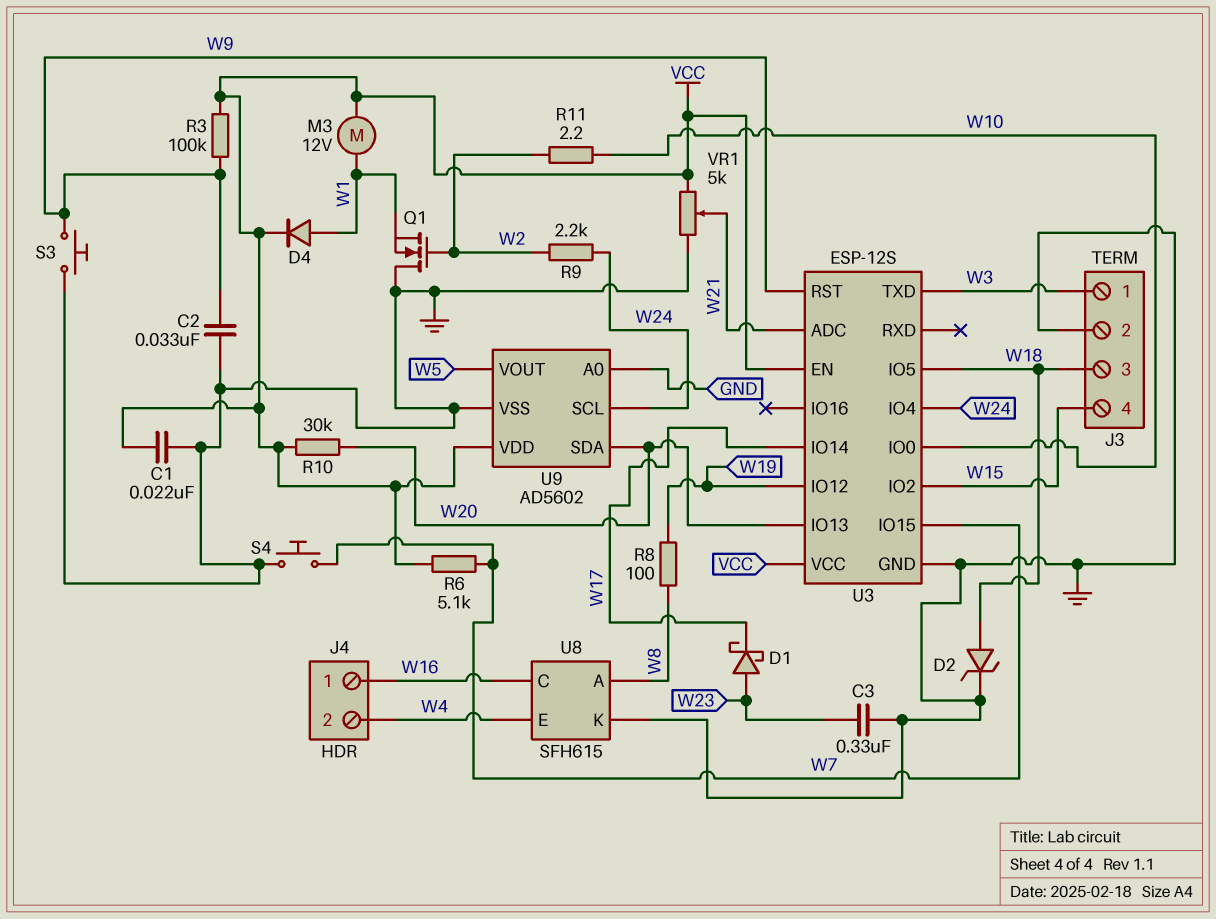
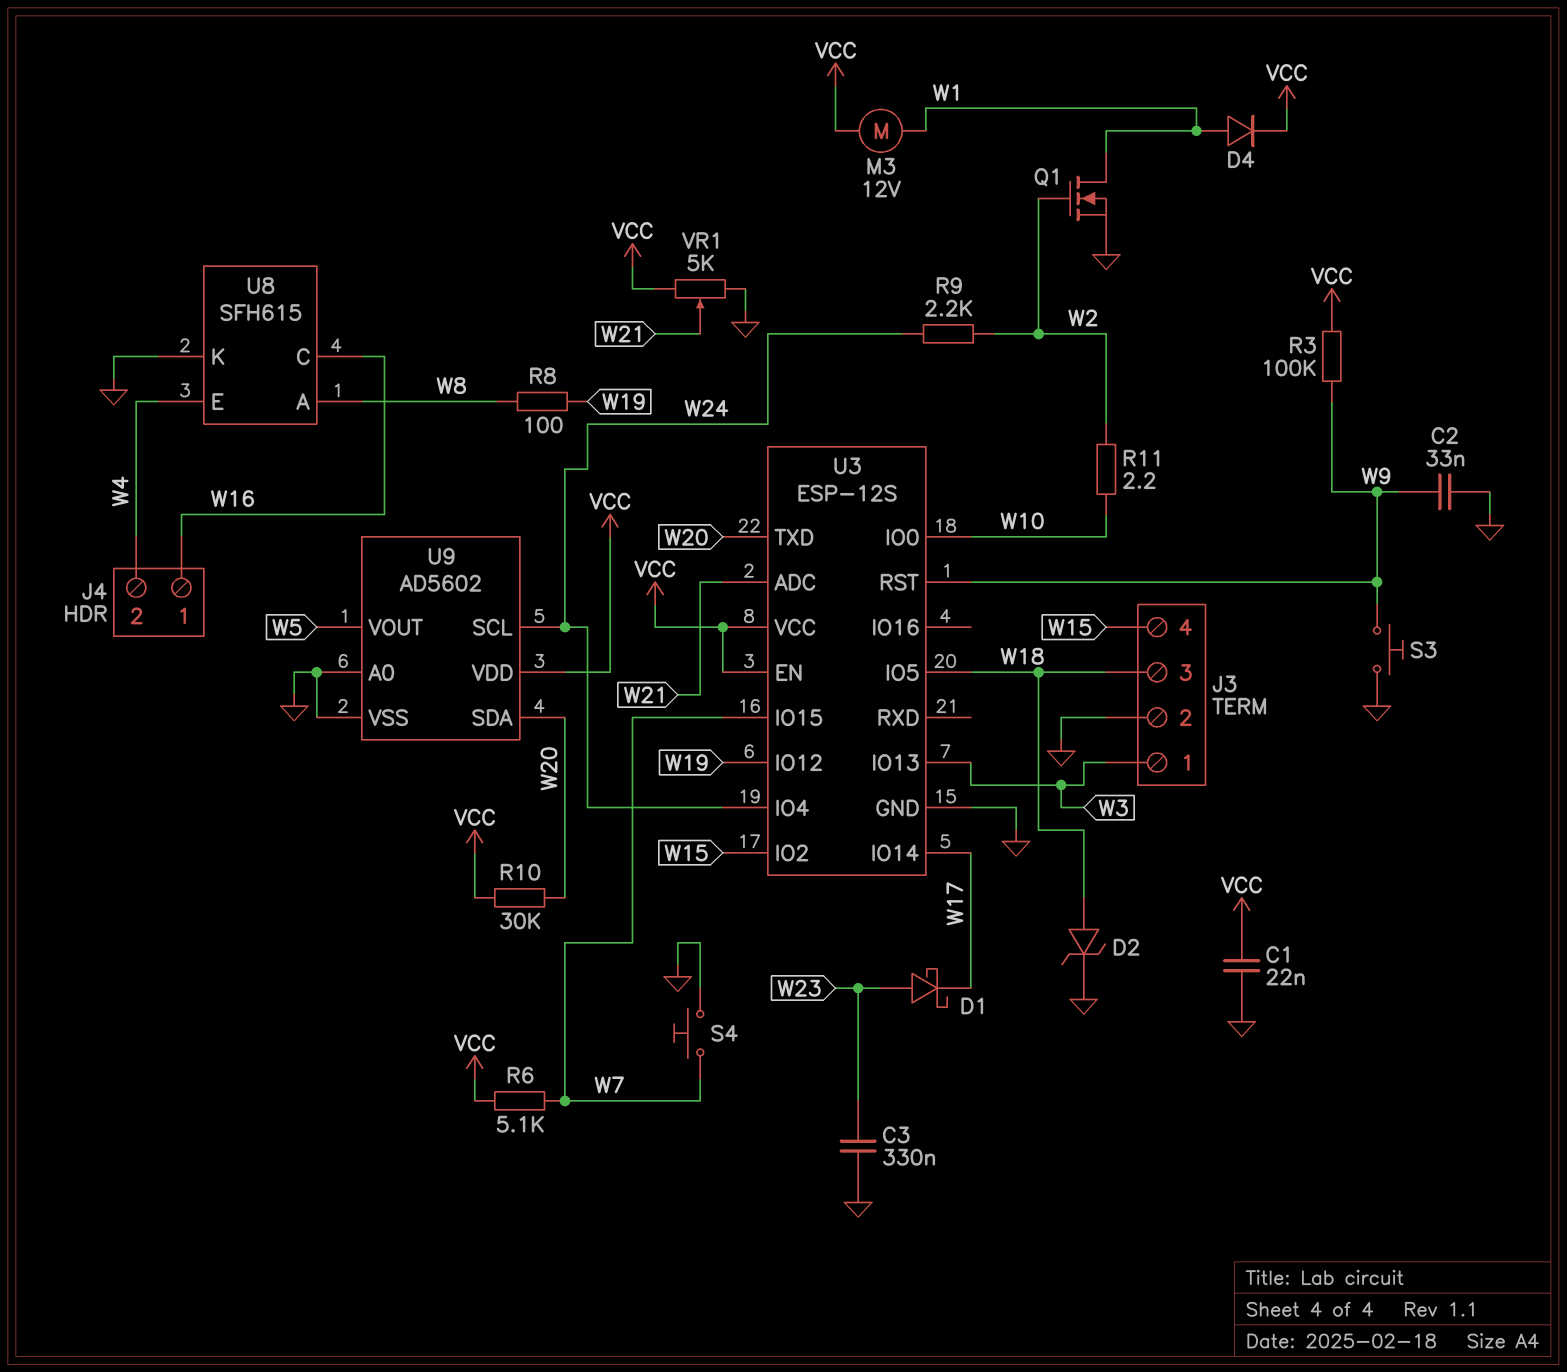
Q1: NMOS (G W2, D GND, S W1) -> NMOS (G W2, D W1, S GND)
U3 pin IO13: W20 -> W3
U3 pin TXD: W3 -> W20

